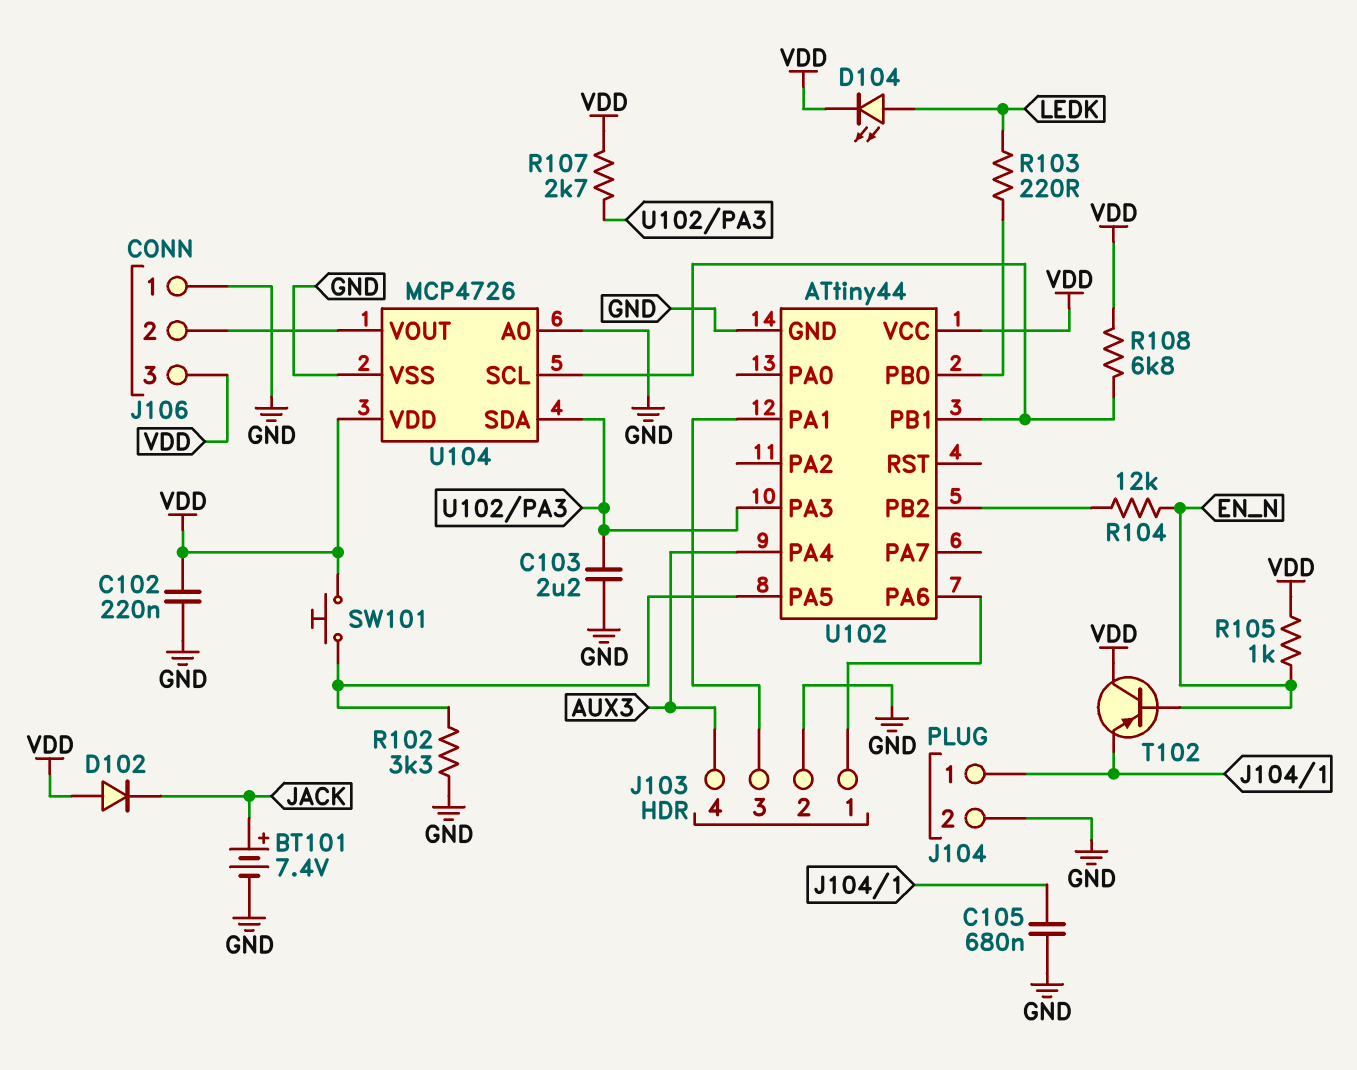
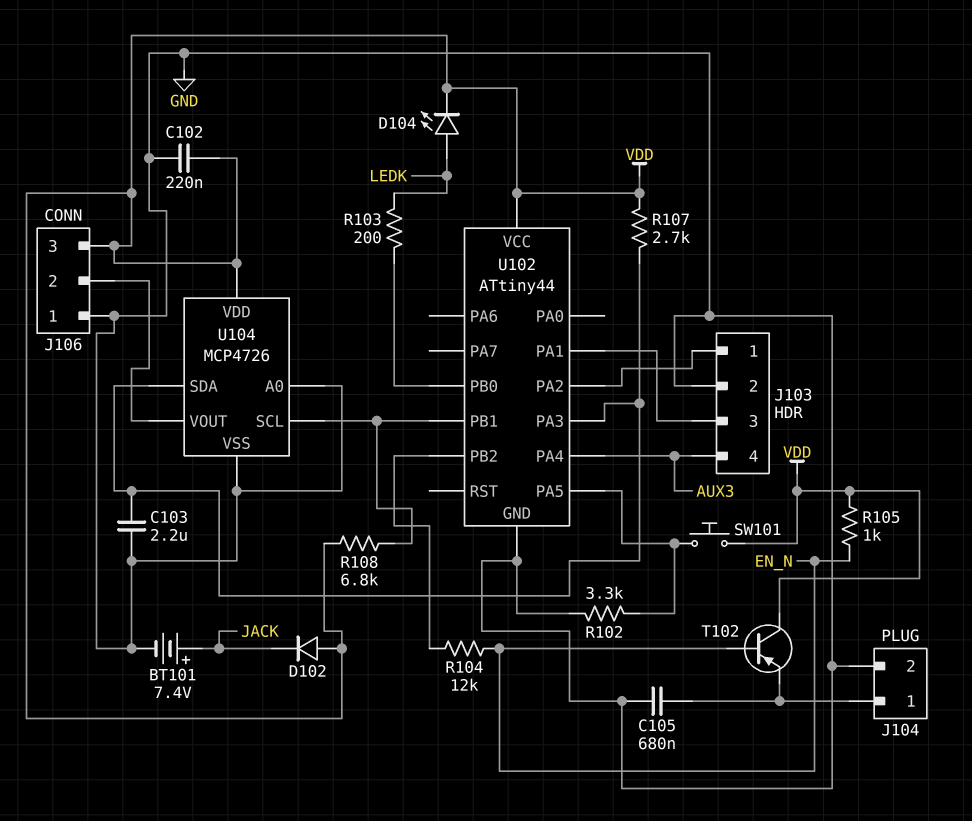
R103: 220 (LEDK, U102/PB0) -> 200 (LEDK, U102/PB0)
U102 pin PA2: none -> J103/1
U102 pin PA6: J103/1 -> none

